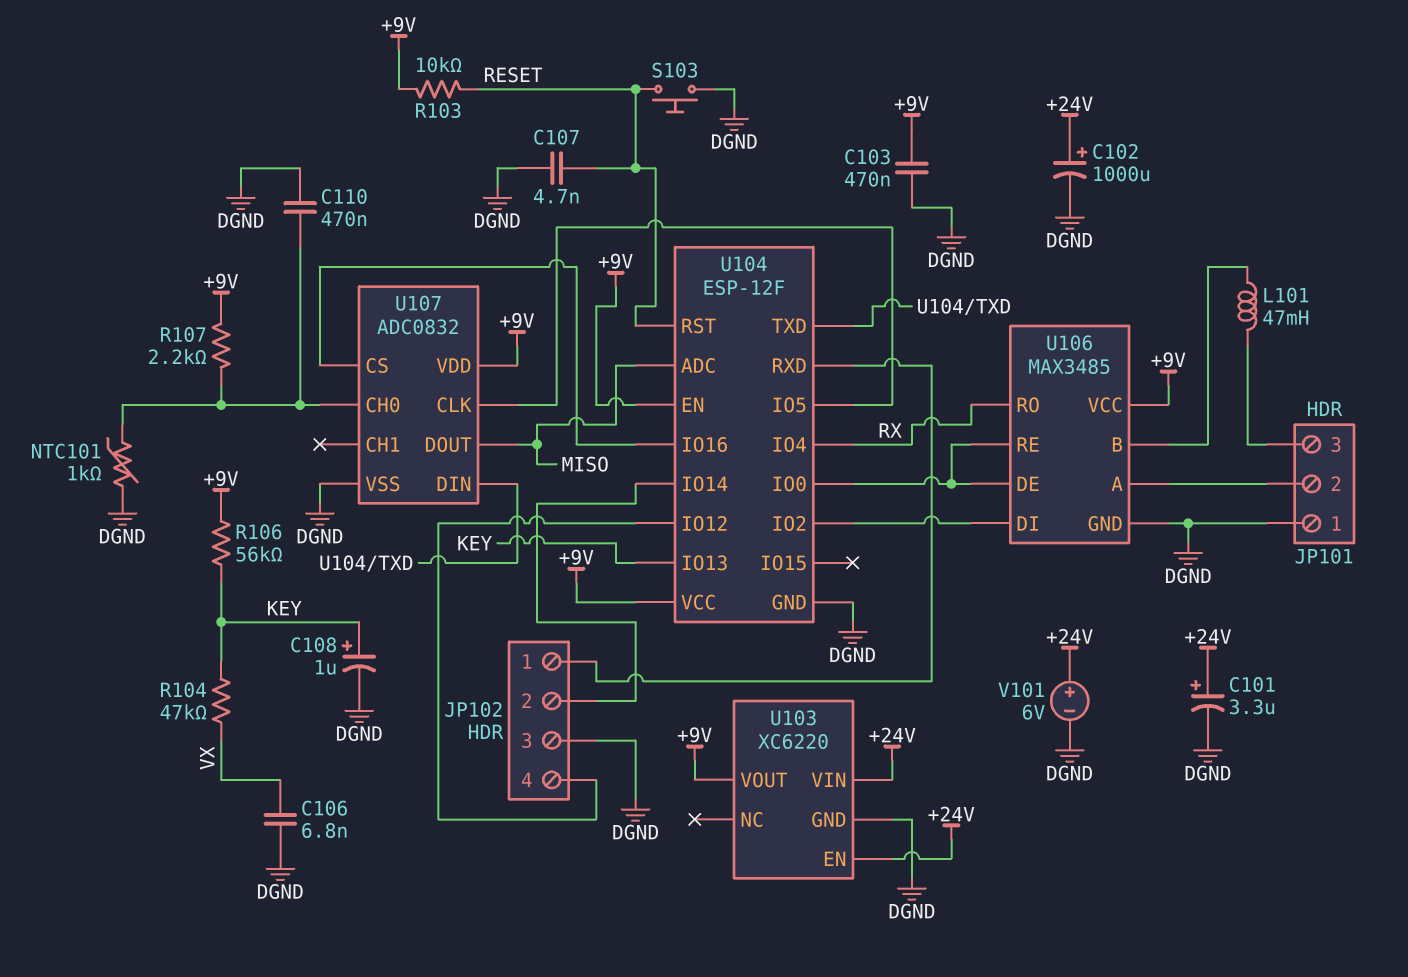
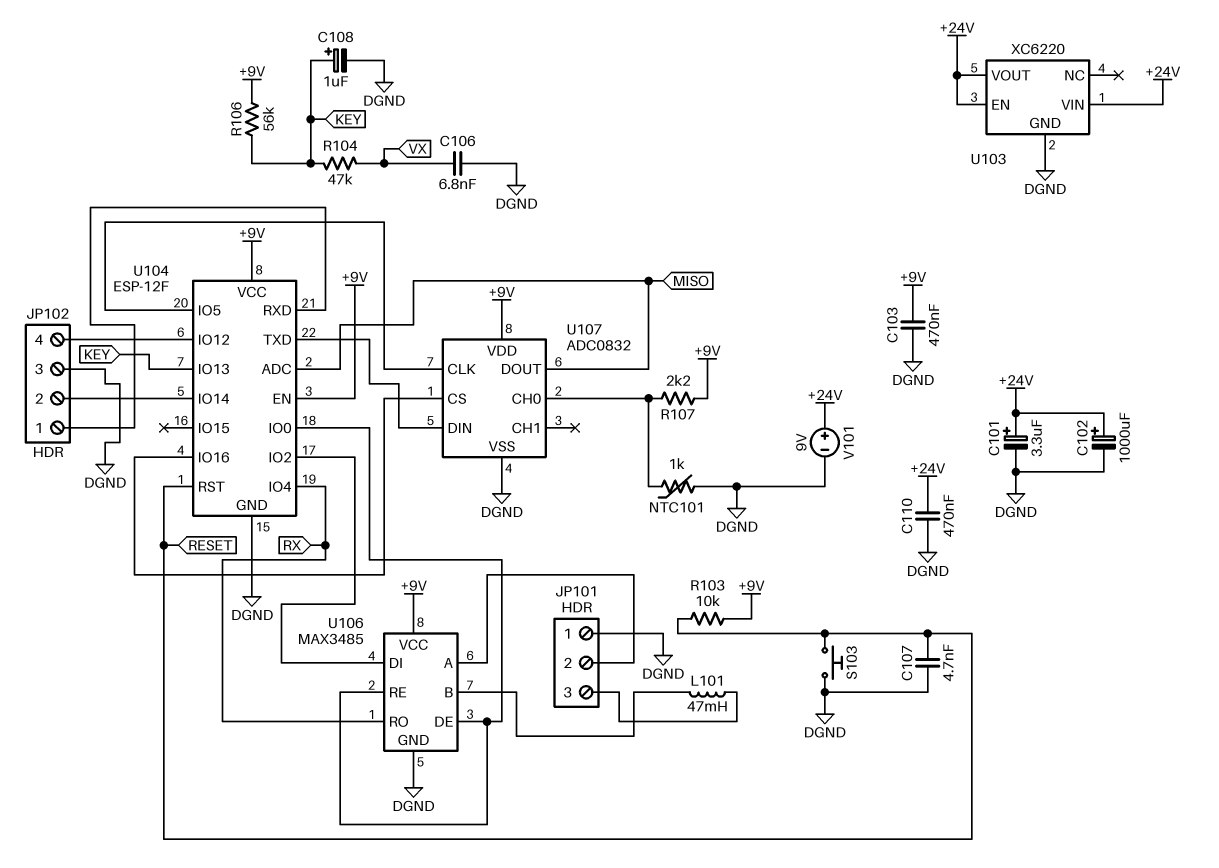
C110: 470nF (DGND, U107/CH0) -> 470nF (+24V, DGND)
U103 pin VOUT: +9V -> +24V
V101: 6V (plus +24V, minus DGND) -> 9V (plus +24V, minus DGND)

